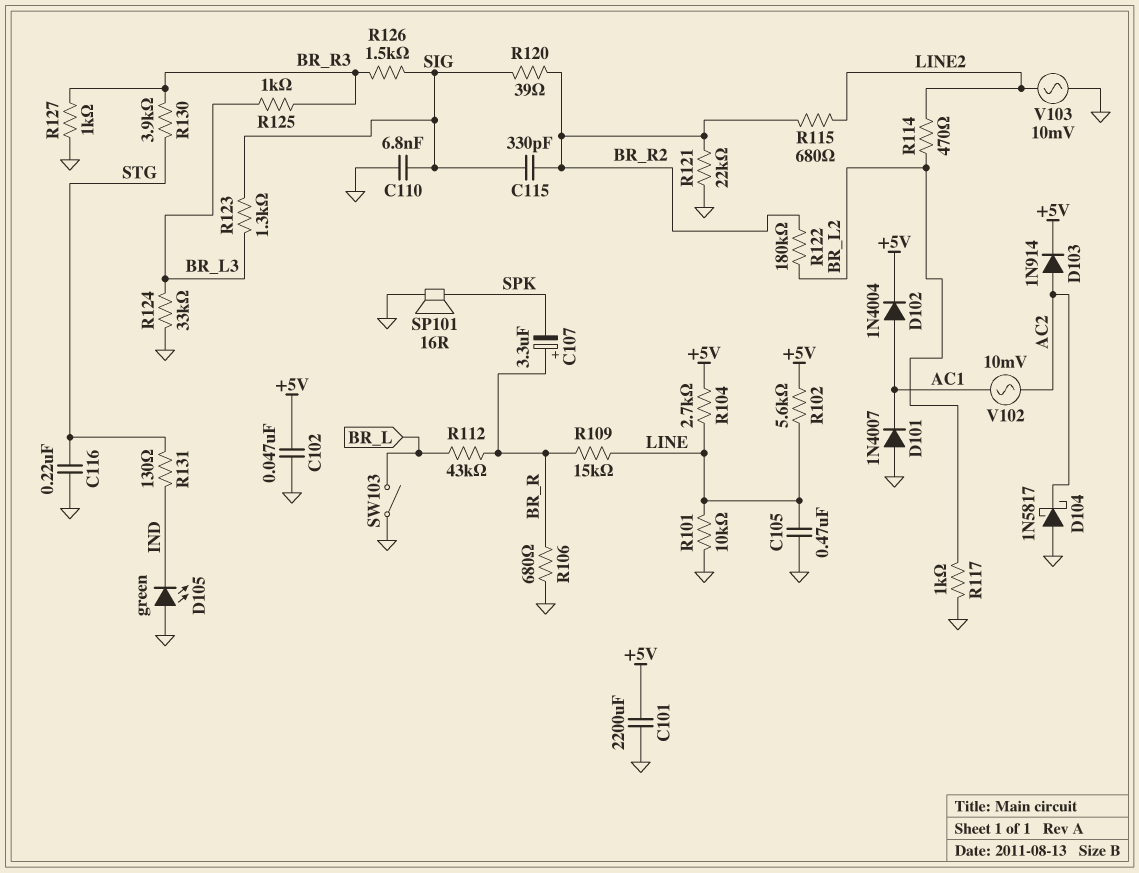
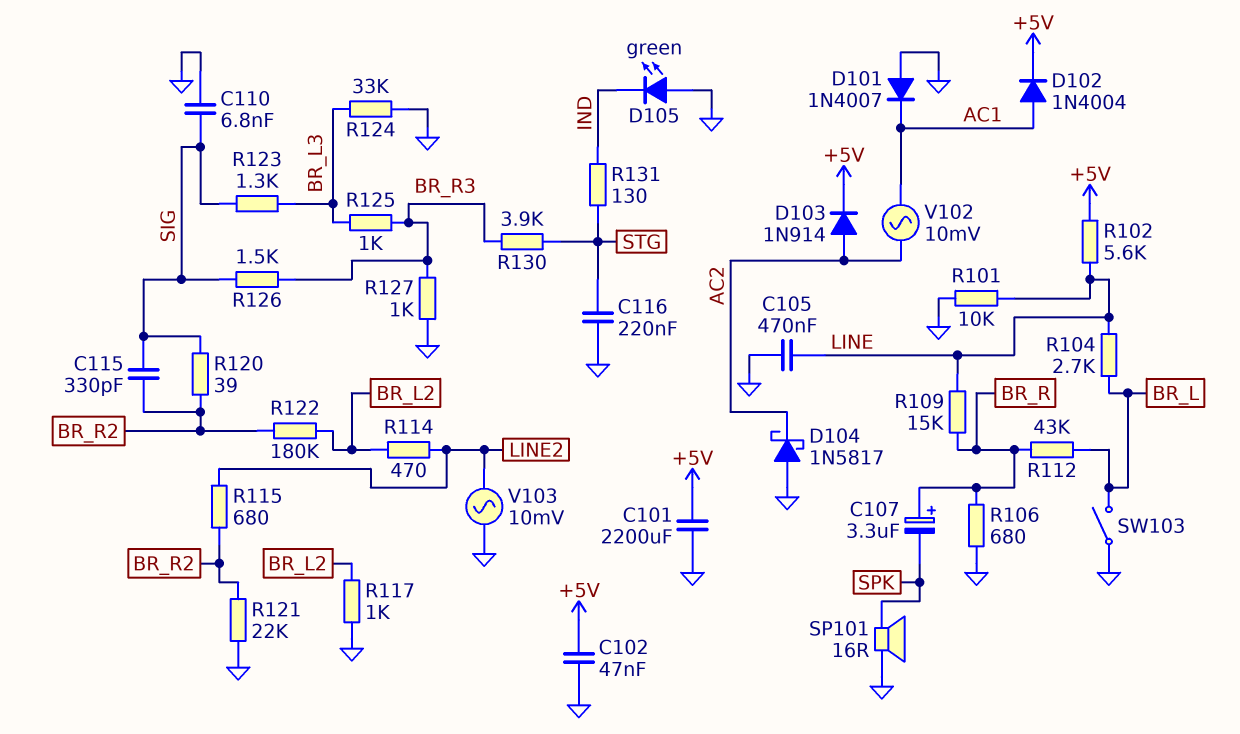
R104: 2.7k (+5V, LINE) -> 2.7k (BR_L, LINE)

